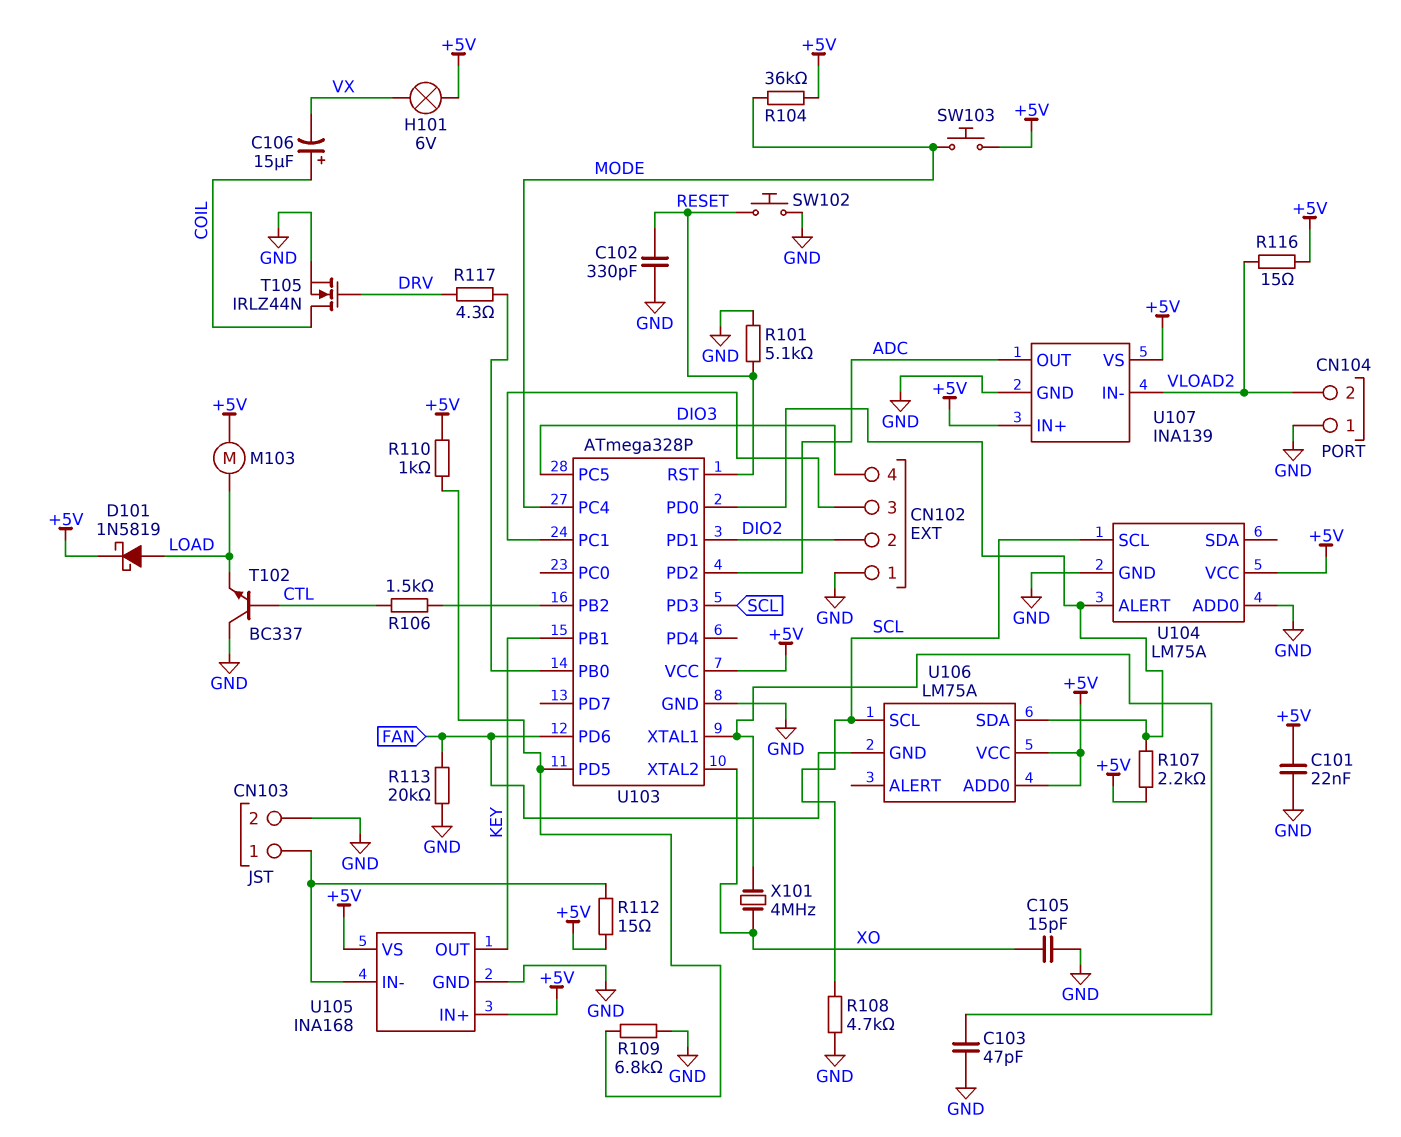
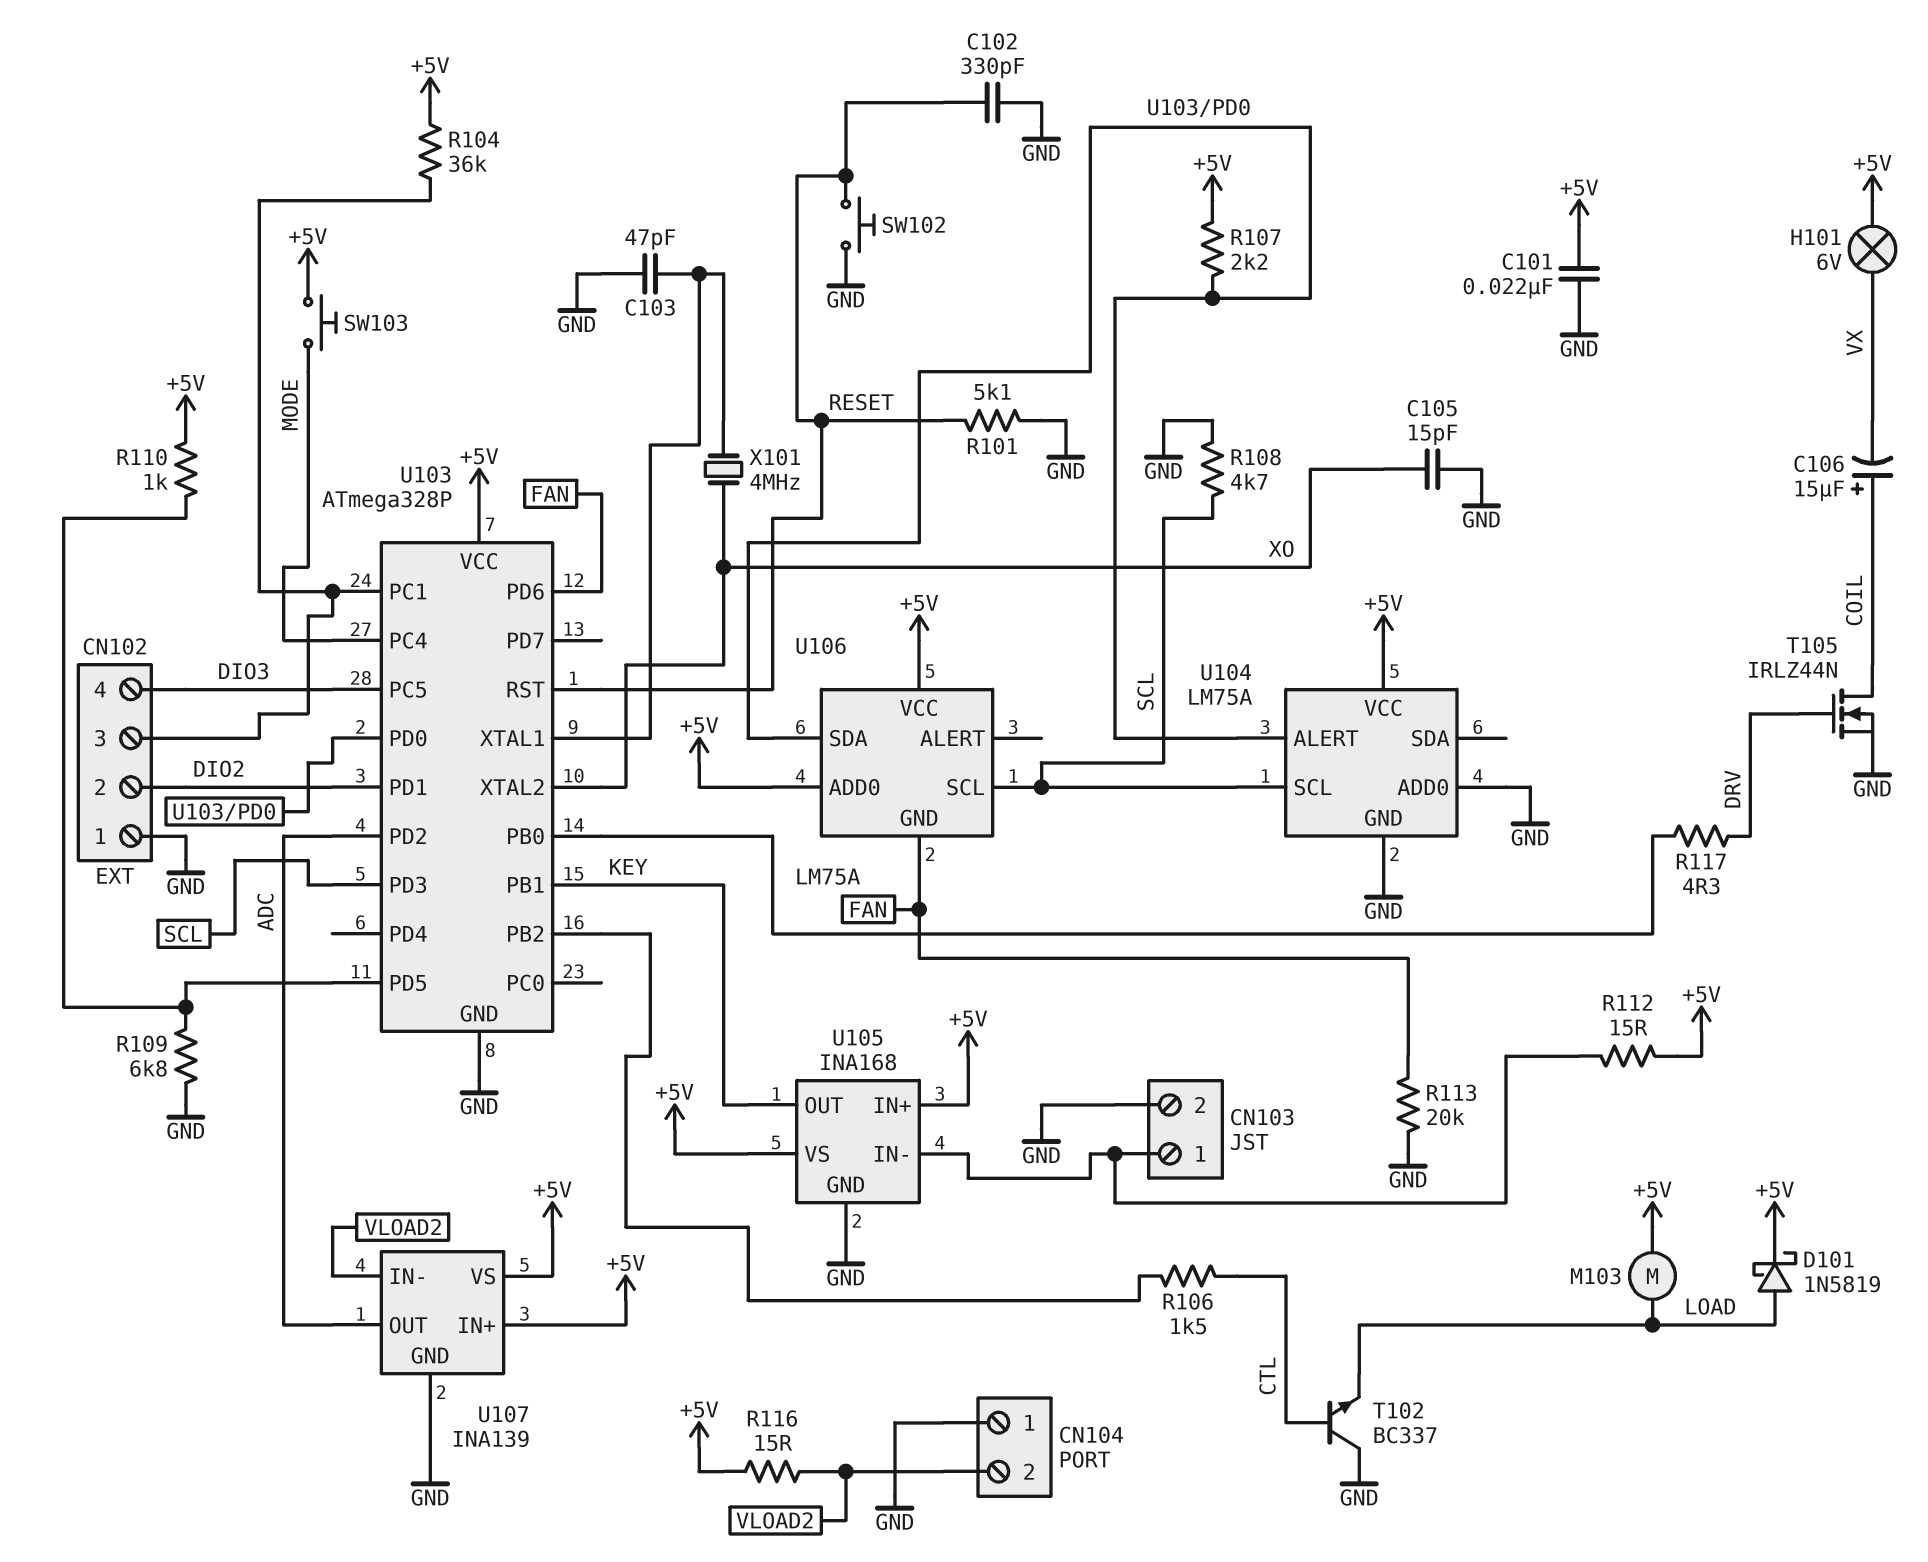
R104: 36k (+5V, MODE) -> 36k (+5V, CN102/3)

